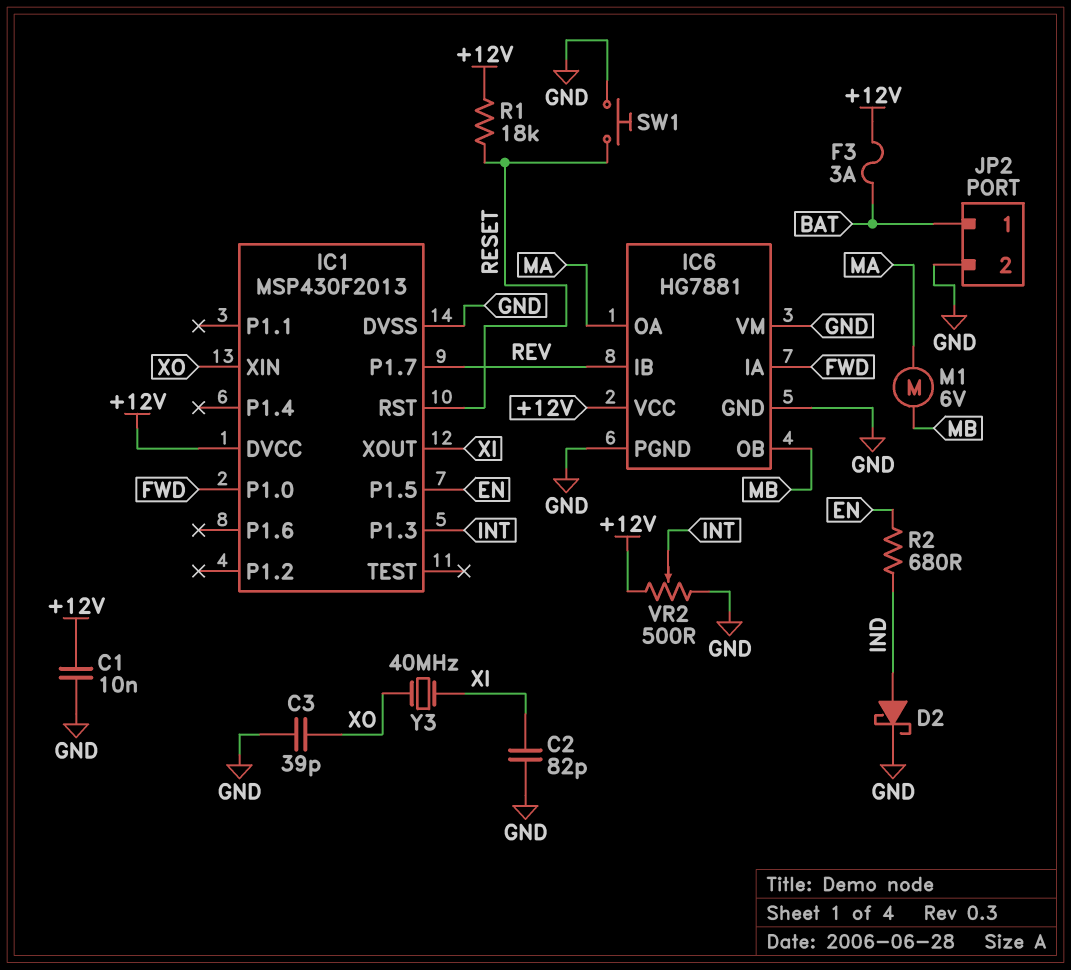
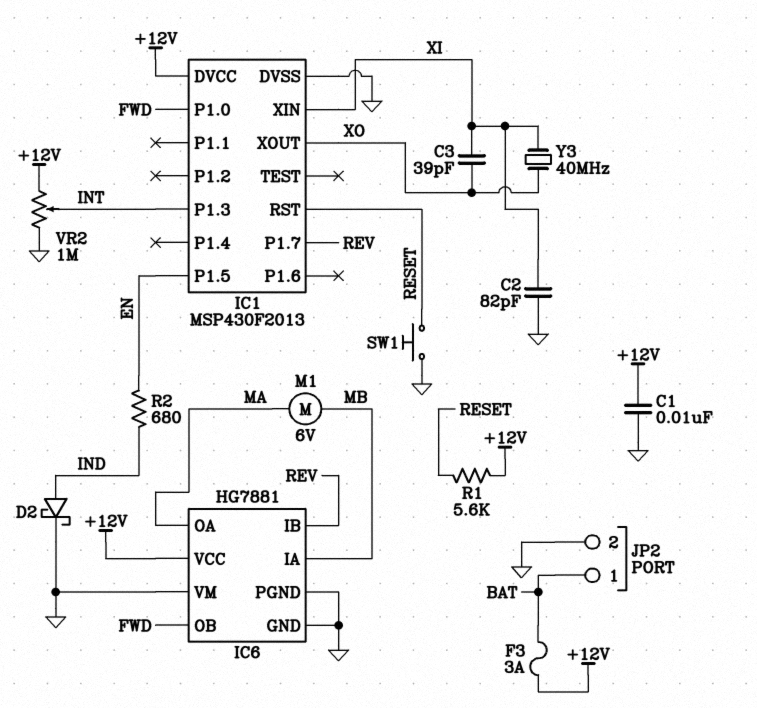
C3: 39pF (GND, XO) -> 39pF (XI, XO)
IC1 pin XIN: XO -> XI
IC1 pin XOUT: XI -> XO
IC6 pin IA: FWD -> MB
IC6 pin OB: MB -> FWD
R1: 18k (+12V, RESET) -> 5.6k (+12V, RESET)
VR2: 500 (+12V, GND, wiper INT) -> 1M (+12V, GND, wiper INT)

